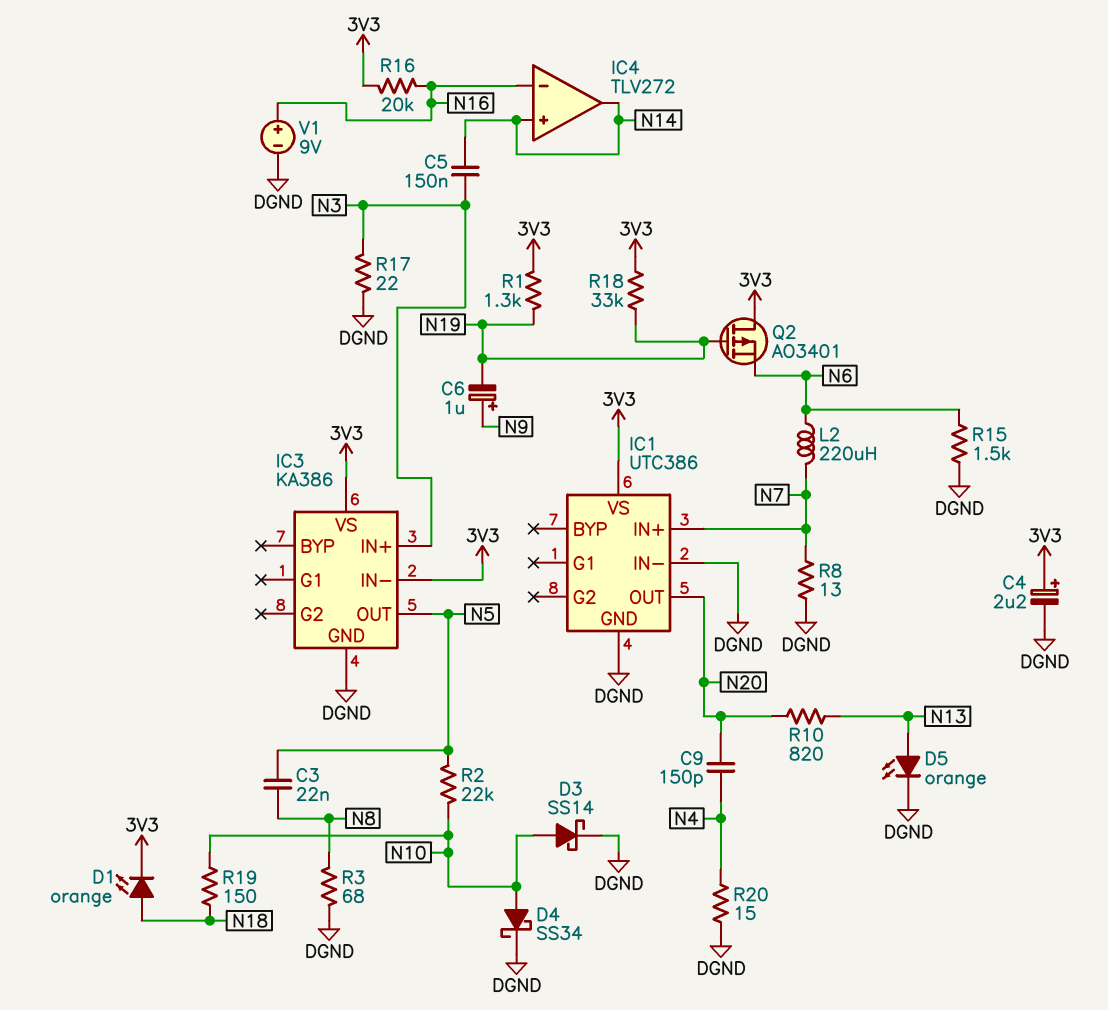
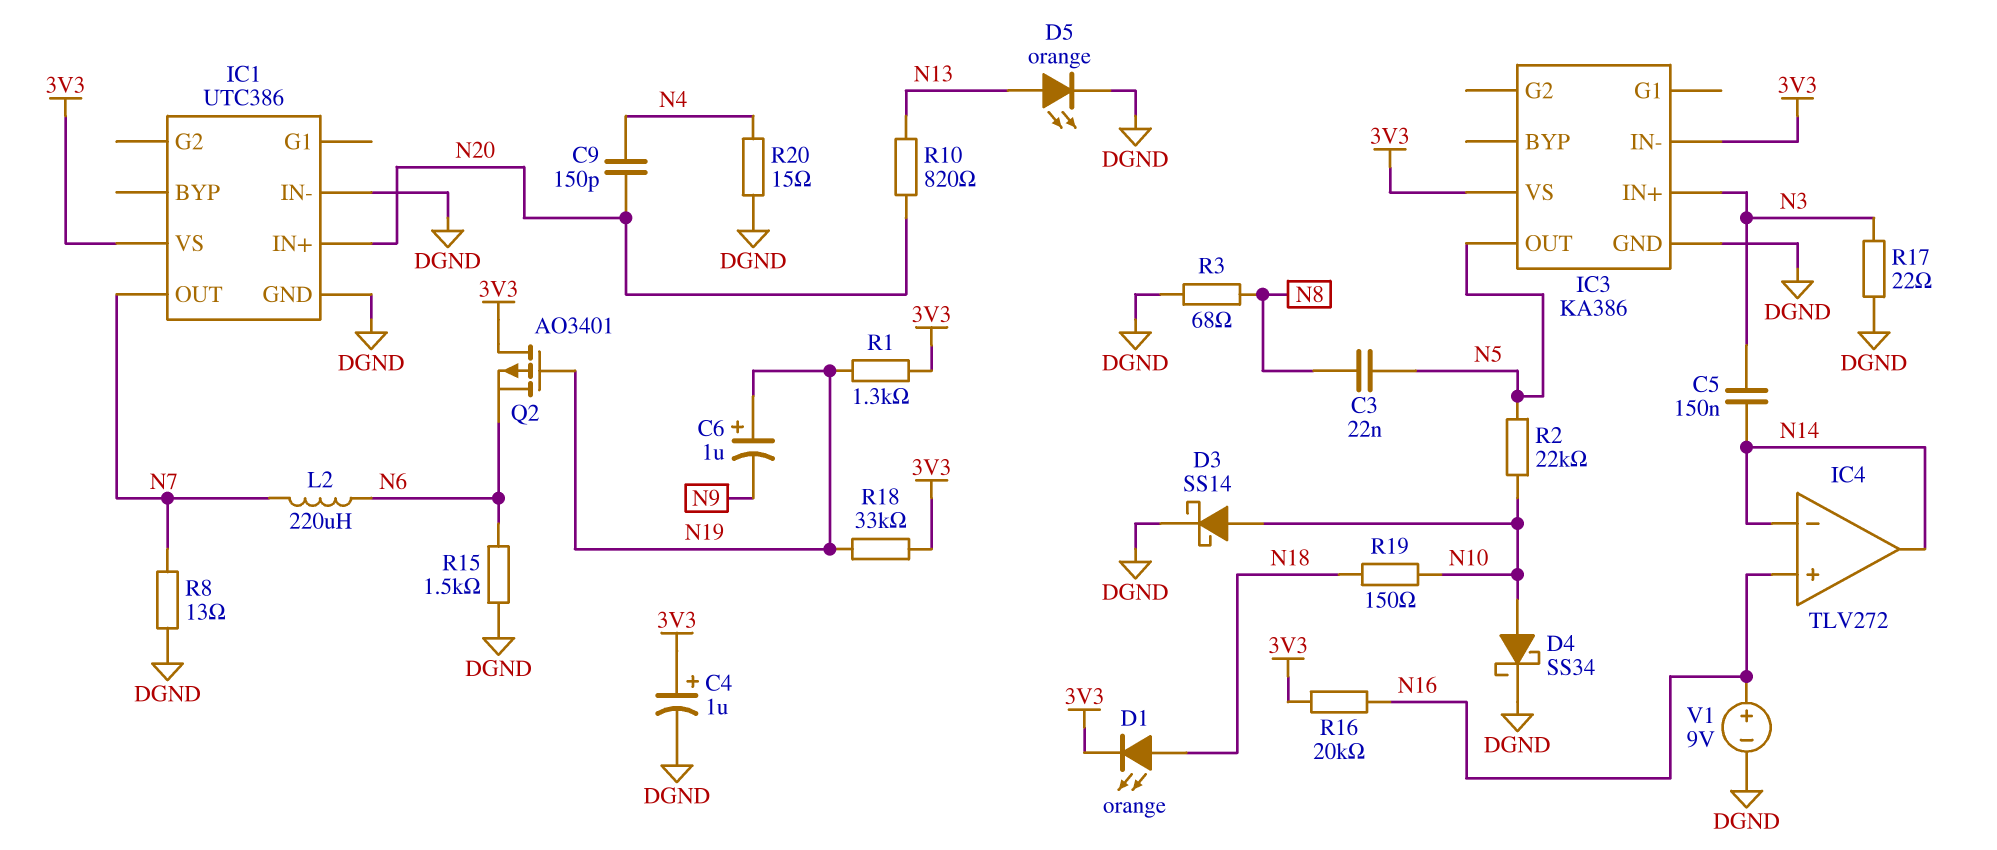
C4: 2.2uF (plus 3V3, minus DGND) -> 1uF (plus 3V3, minus DGND)
C6: 1uF (plus N9, minus N19) -> 1uF (plus N19, minus N9)
IC1 pin IN+: N7 -> N20
IC1 pin OUT: N20 -> N7
IC4 pin in+: N14 -> N16
IC4 pin in-: N16 -> N14

